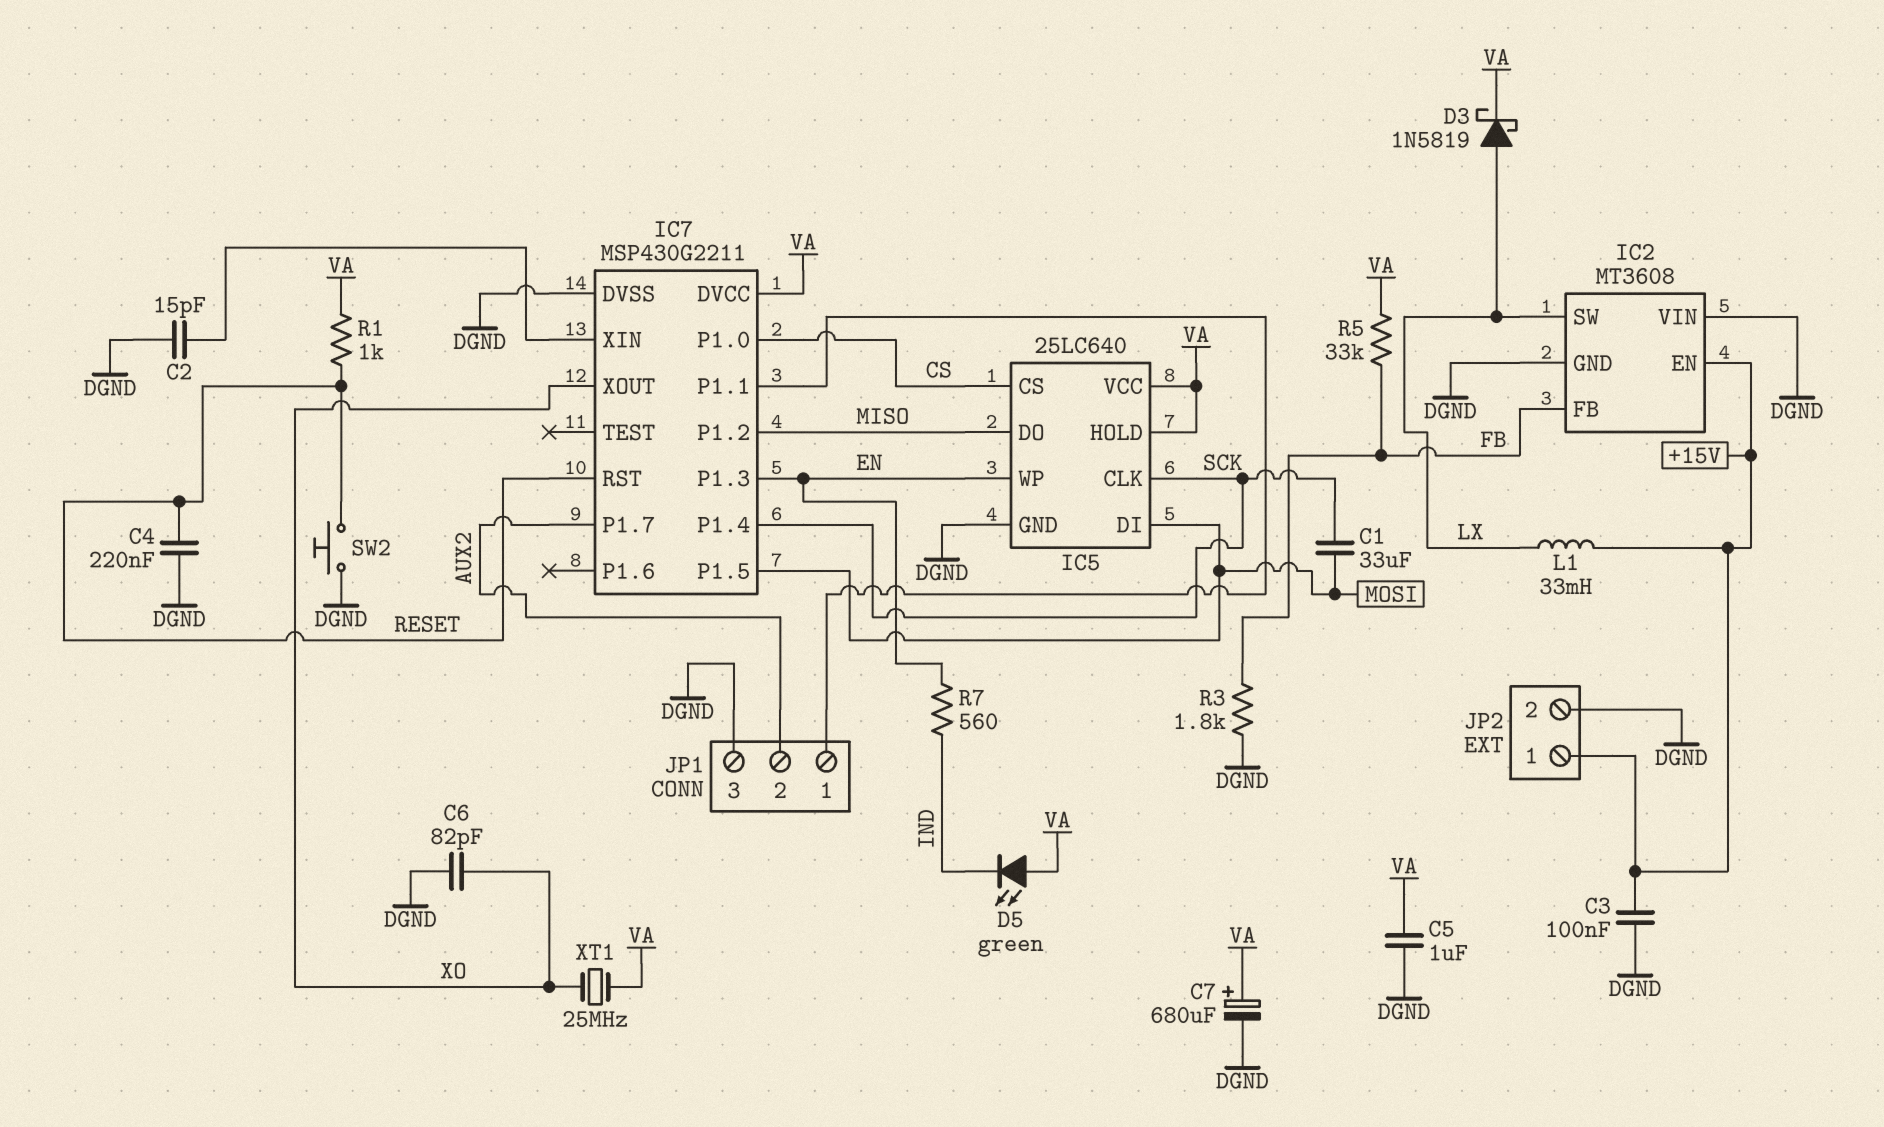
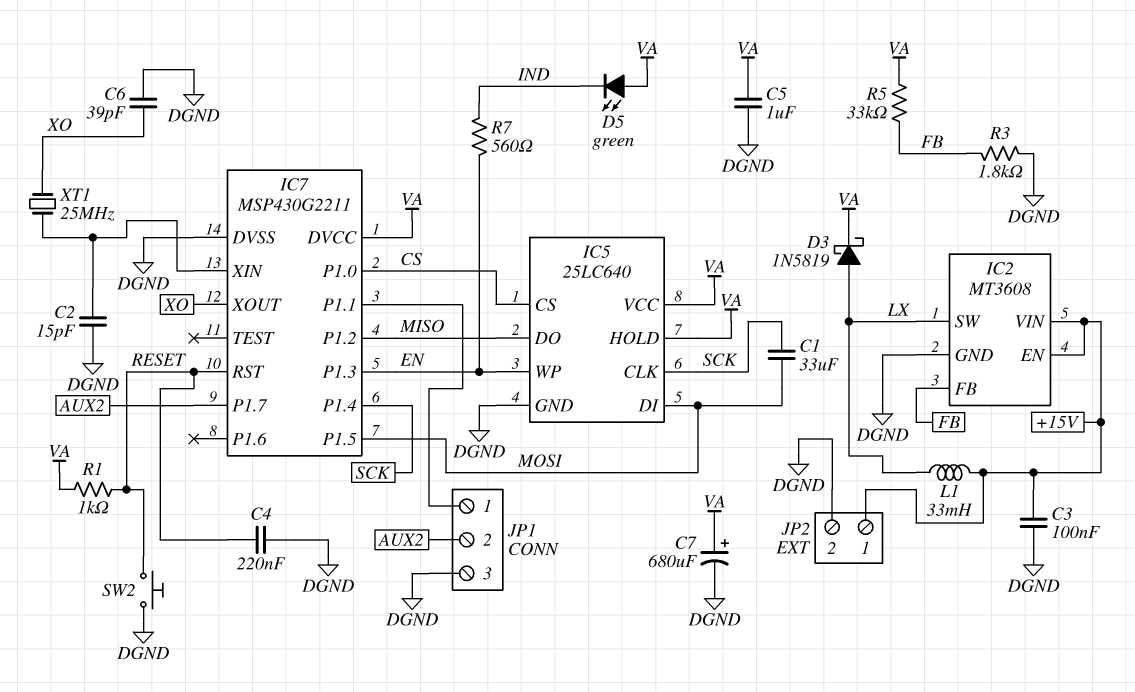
C6: 82pF (DGND, XO) -> 39pF (DGND, XO)
IC2 pin VIN: DGND -> +15V
XT1: 25MHz (VA, XO) -> 25MHz (IC7/XIN, XO)

